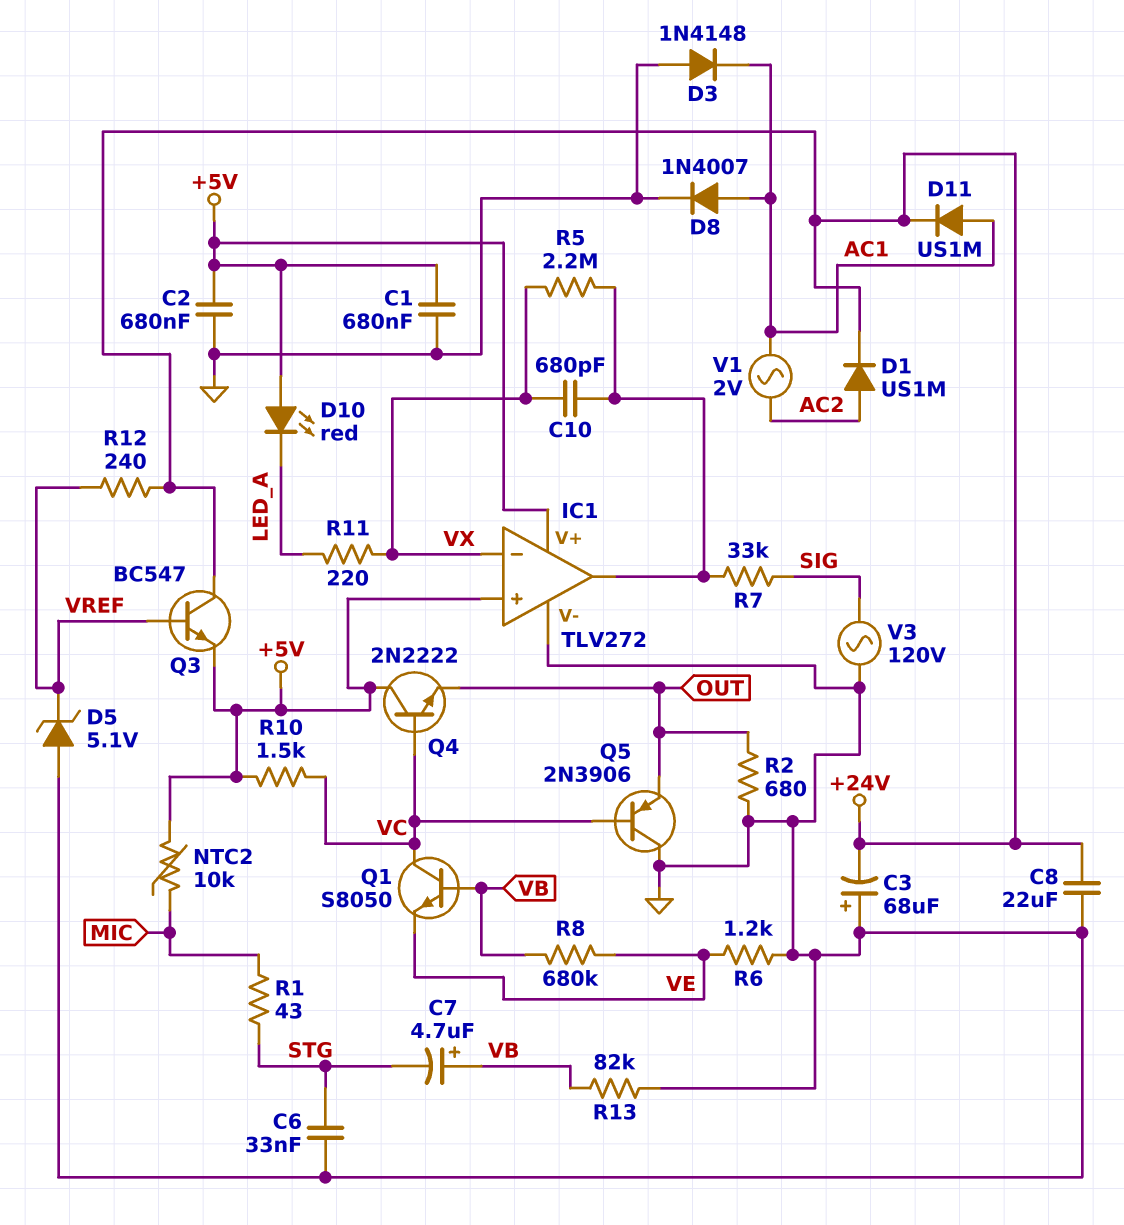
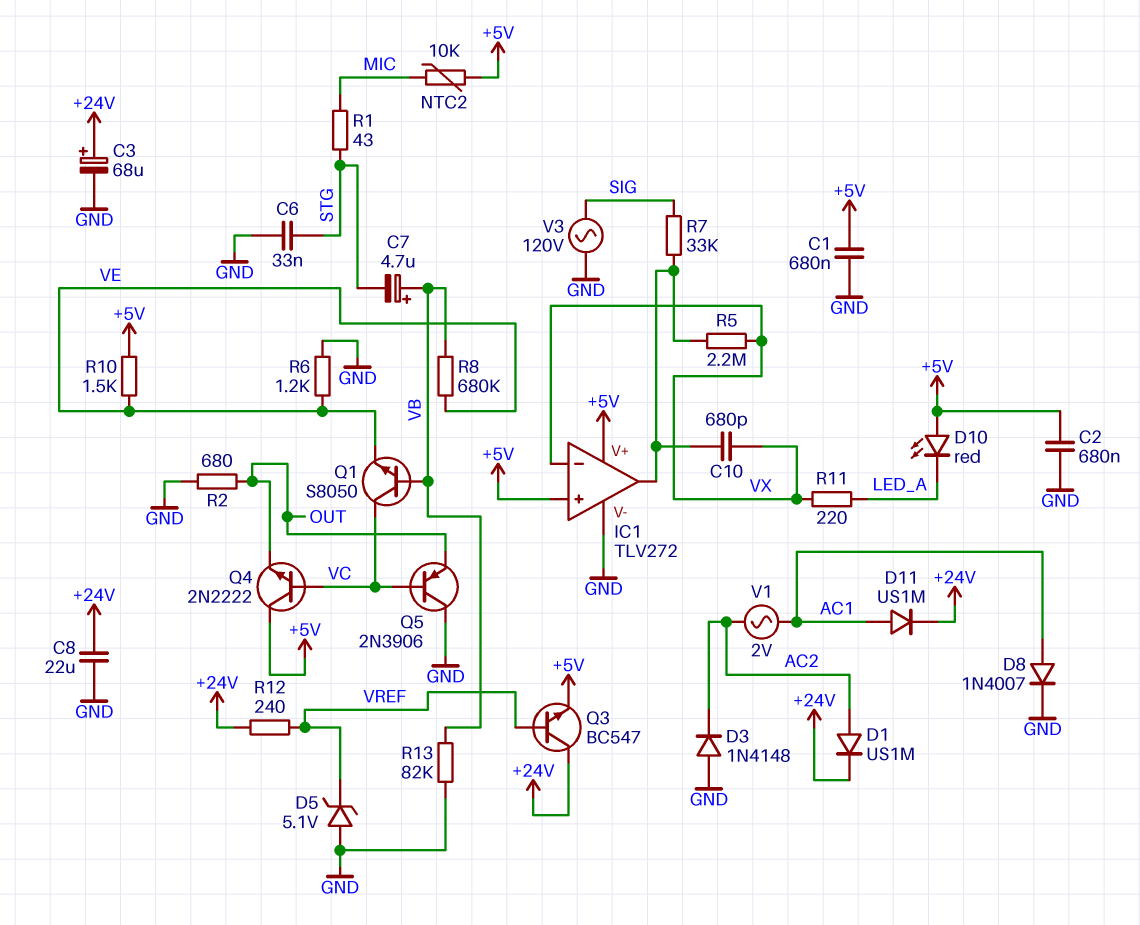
C3: 68uF (plus GND, minus +24V) -> 68uF (plus +24V, minus GND)
D3: diode 1N4148 (A GND, K AC1) -> diode 1N4148 (A GND, K AC2)
R10: 1.5k (+5V, VC) -> 1.5k (+5V, VE)

